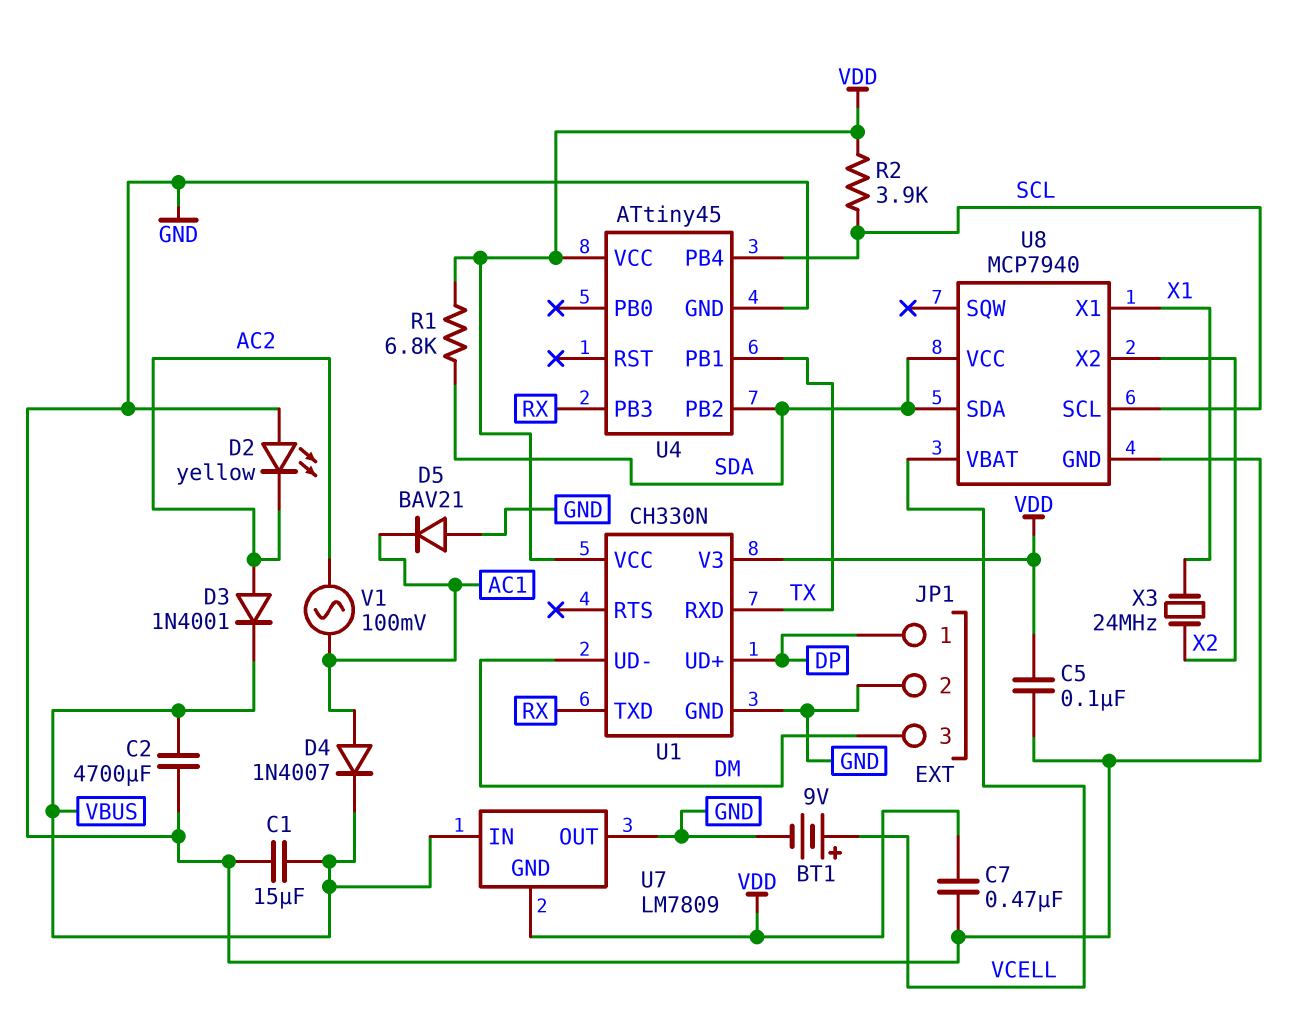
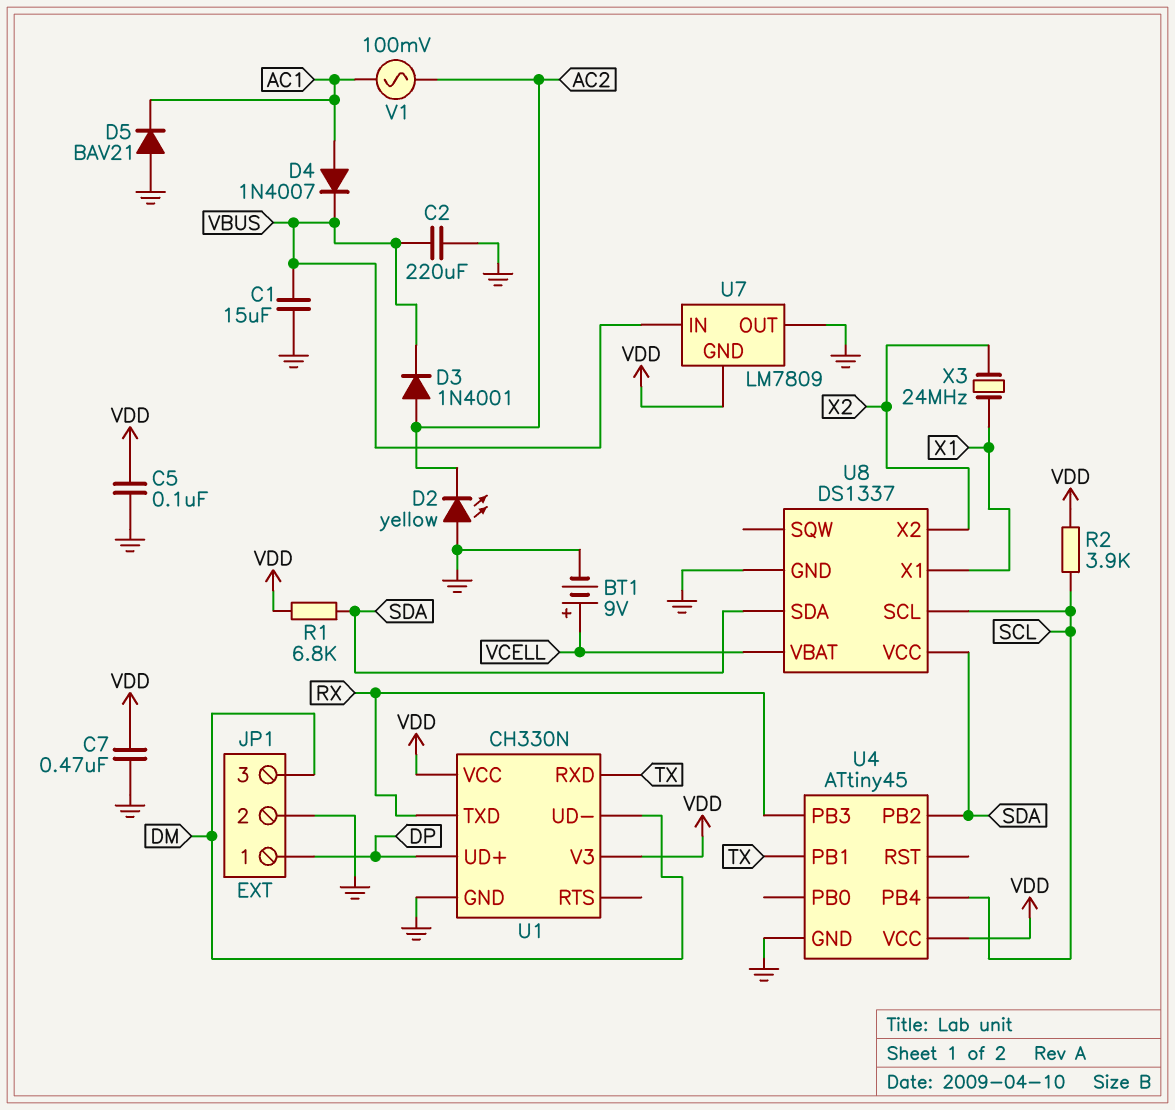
C2: 4700uF (GND, VBUS) -> 220uF (GND, VBUS)
U8: MCP7940 -> DS1337

